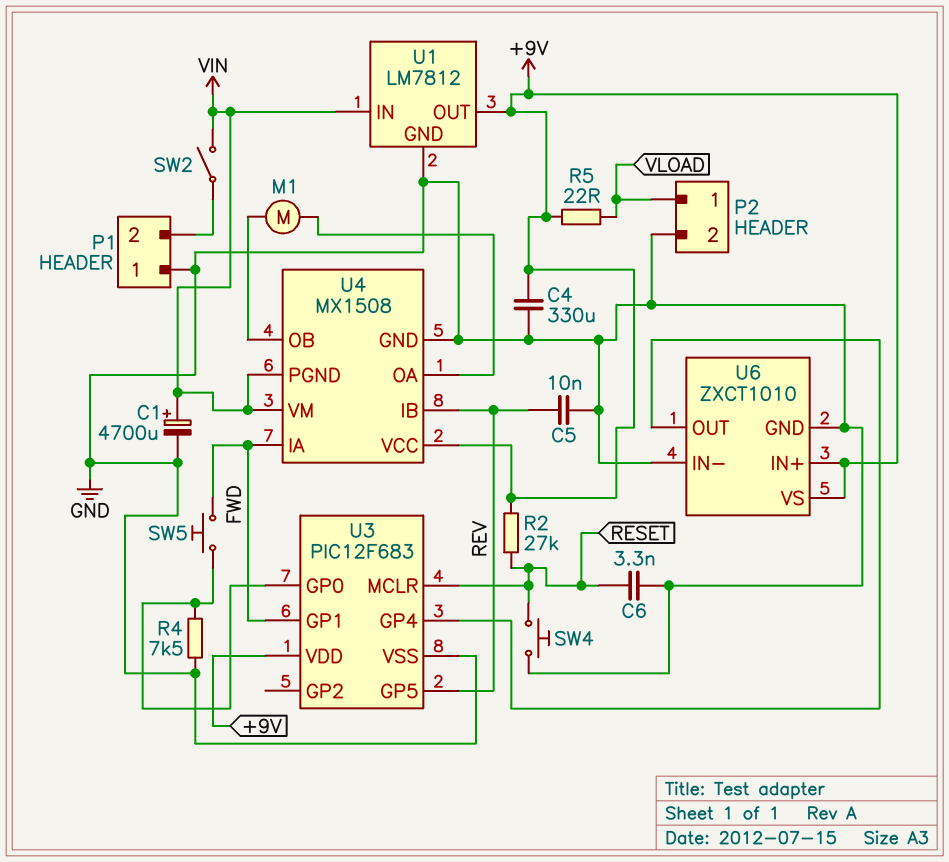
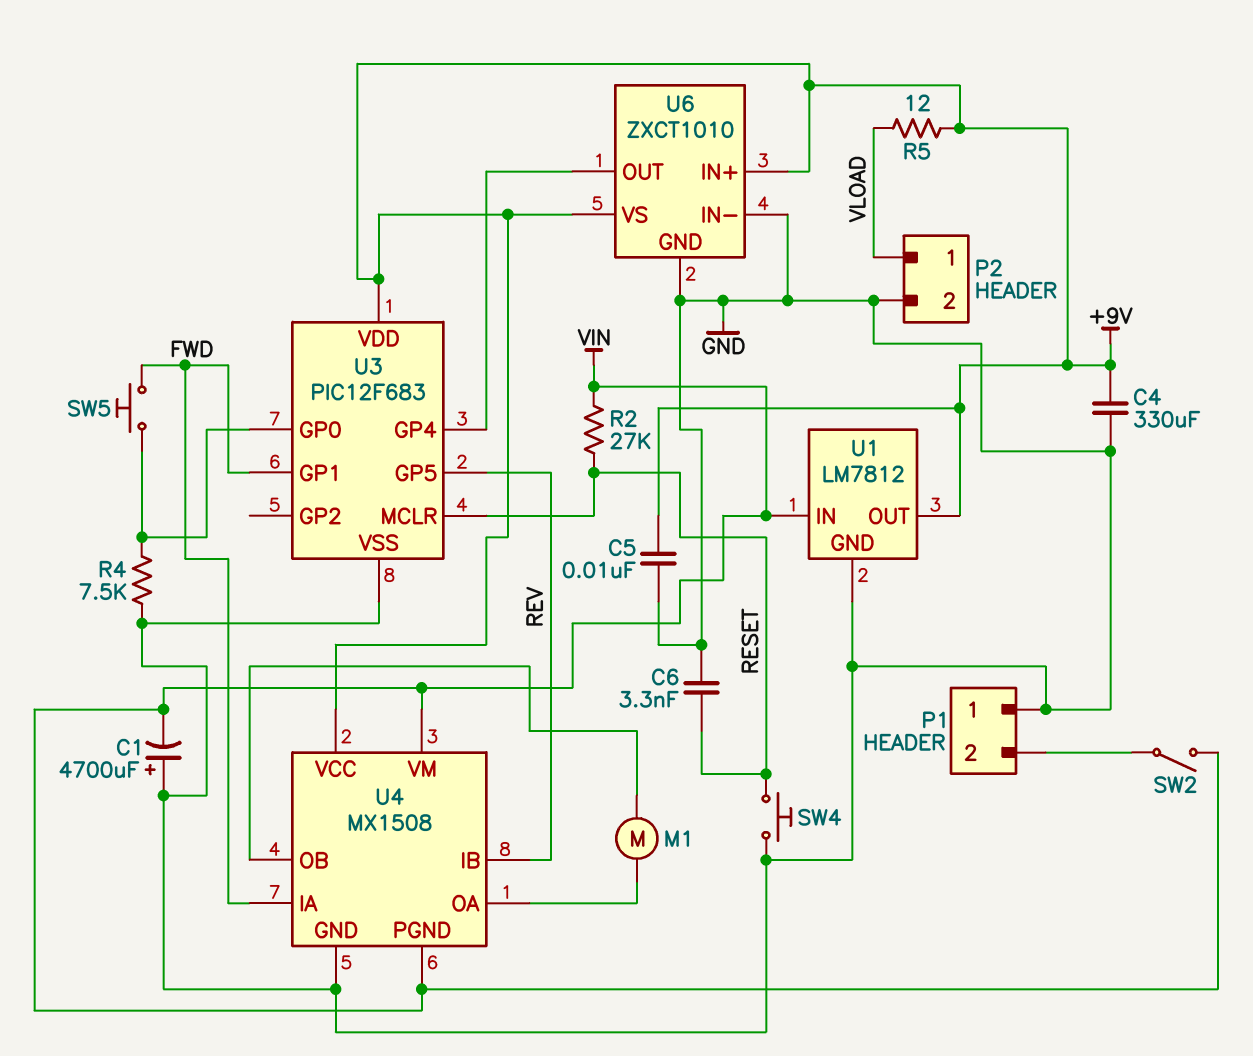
C1: 4700uF (plus VIN, minus GND) -> 4700uF (plus GND, minus VIN)
C5: 10nF (GND, REV) -> 10nF (+9V, GND)
R2: 27k (+9V, RESET) -> 27k (RESET, VIN)
R5: 22 (+9V, VLOAD) -> 12 (+9V, VLOAD)

